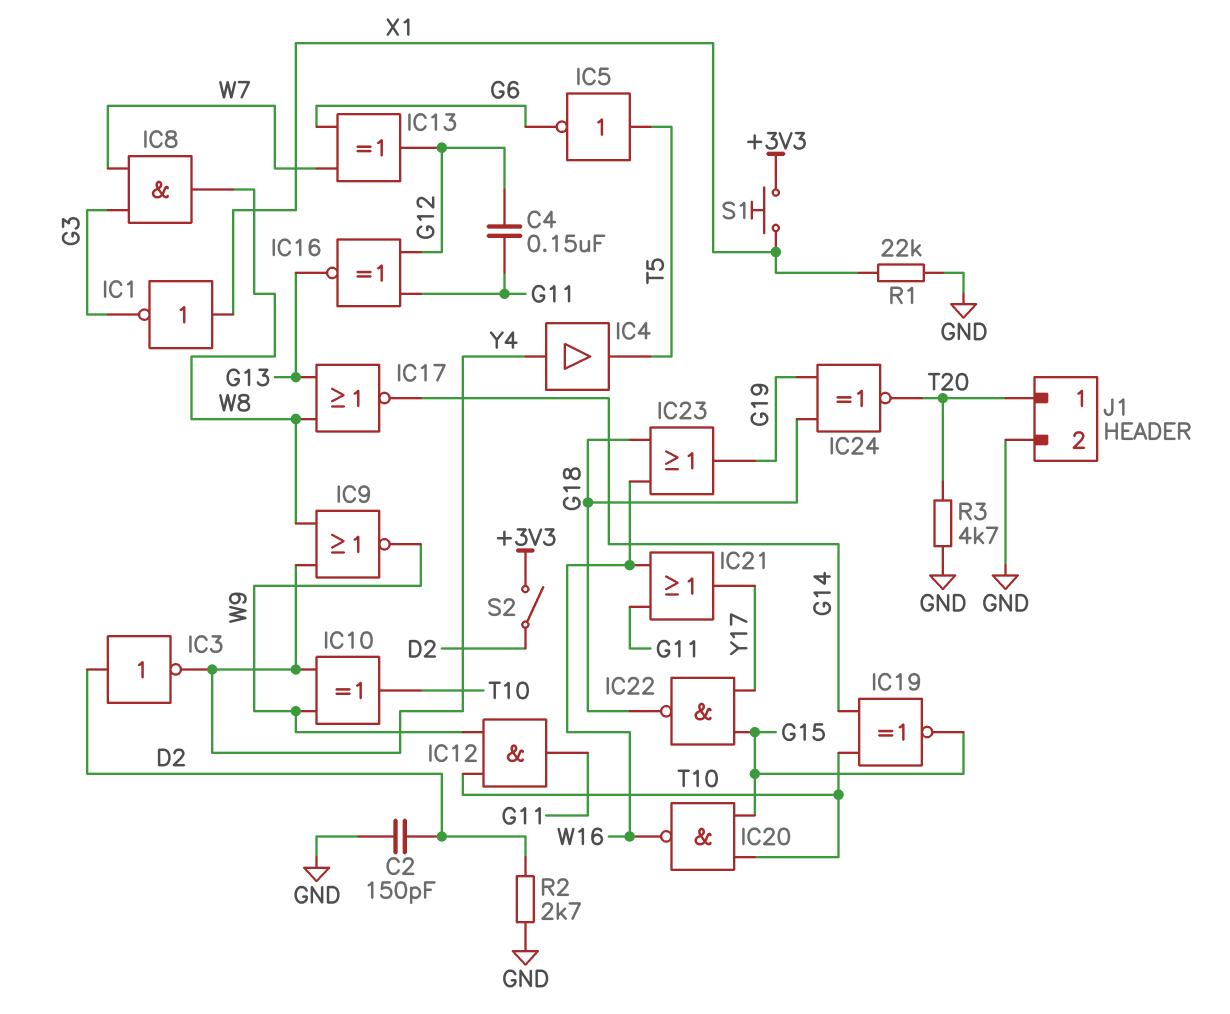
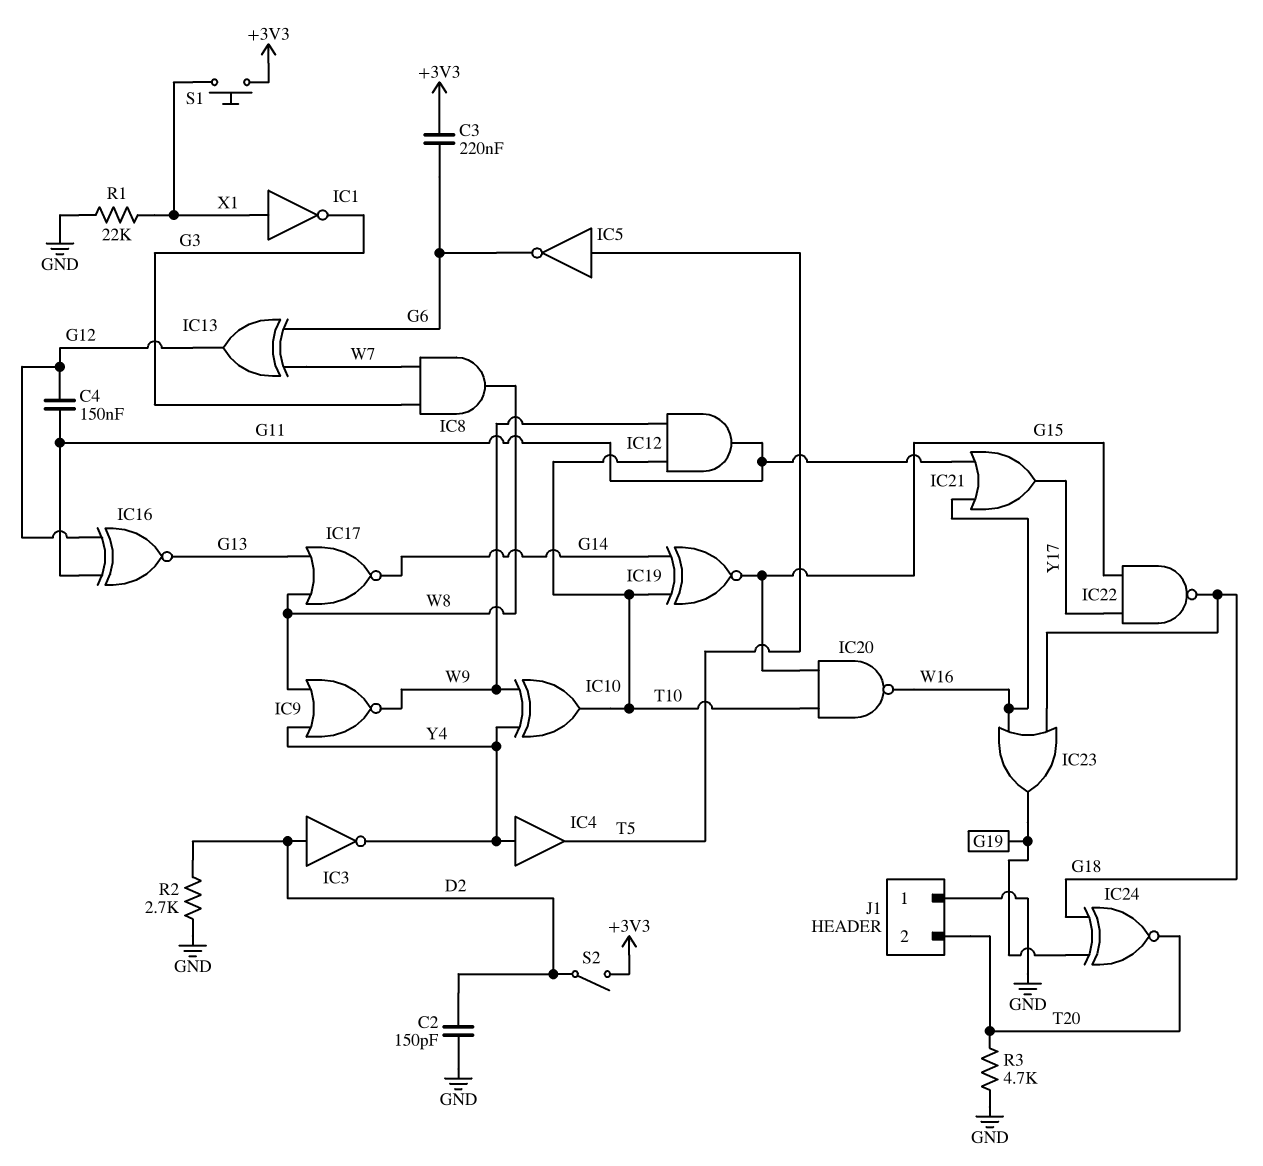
C3: none -> 220nF (+3V3, G6)
J1 pin 1: T20 -> GND
J1 pin 2: GND -> T20

